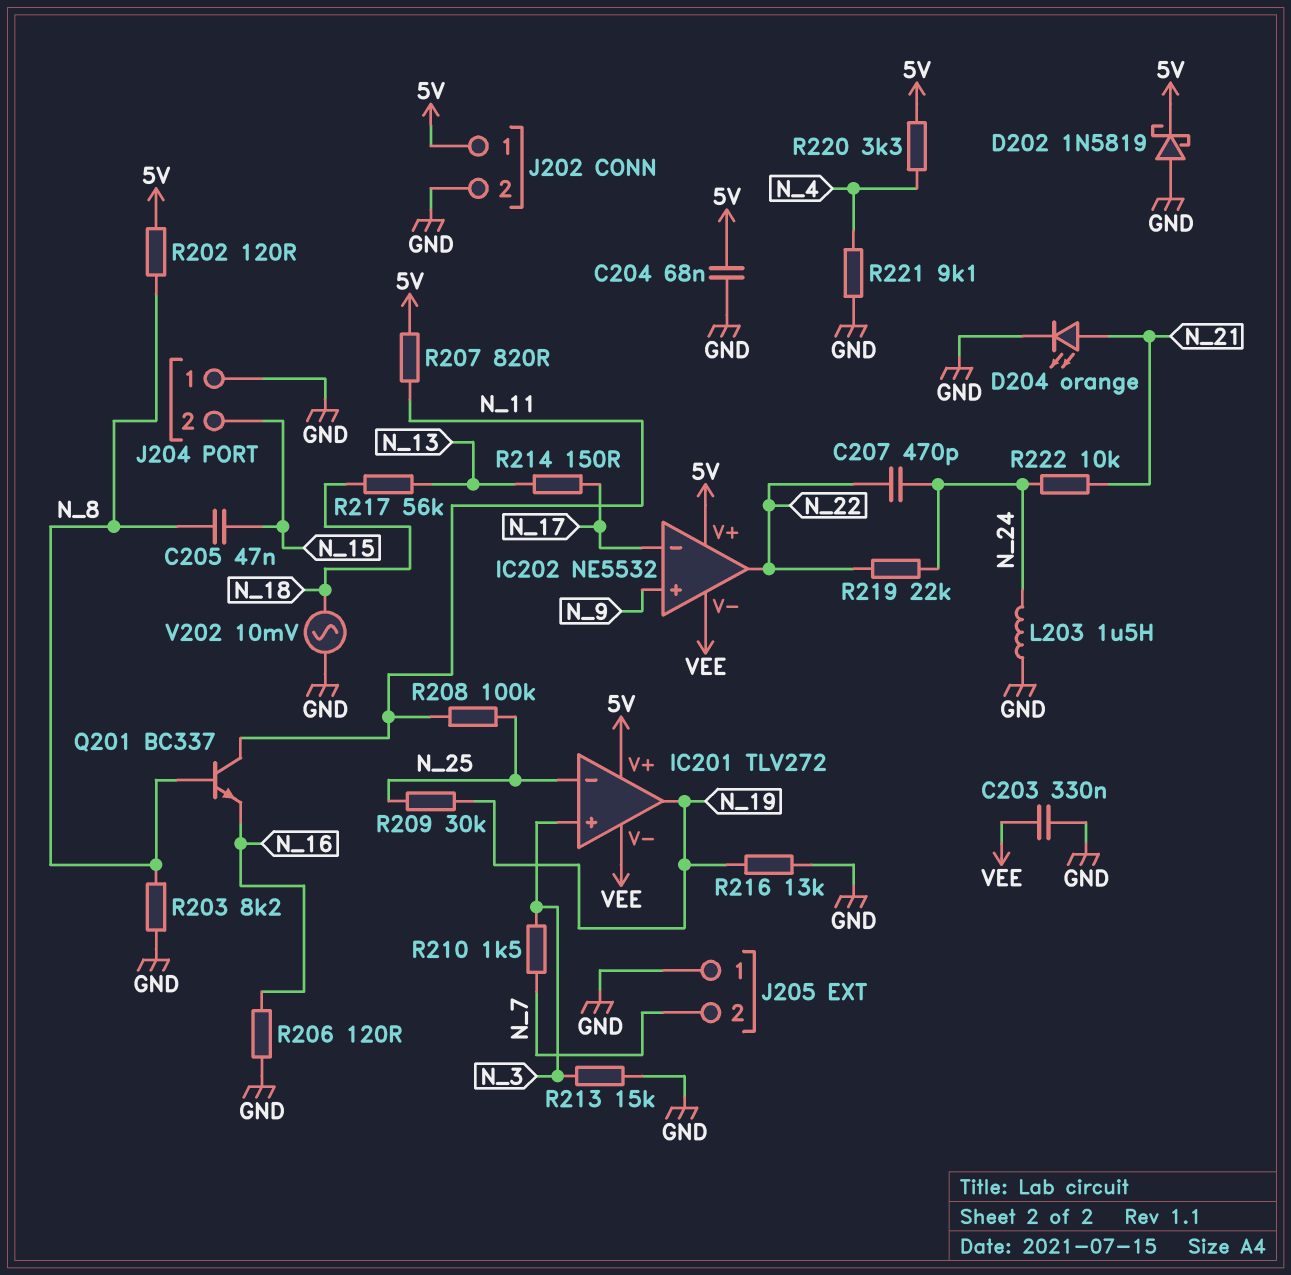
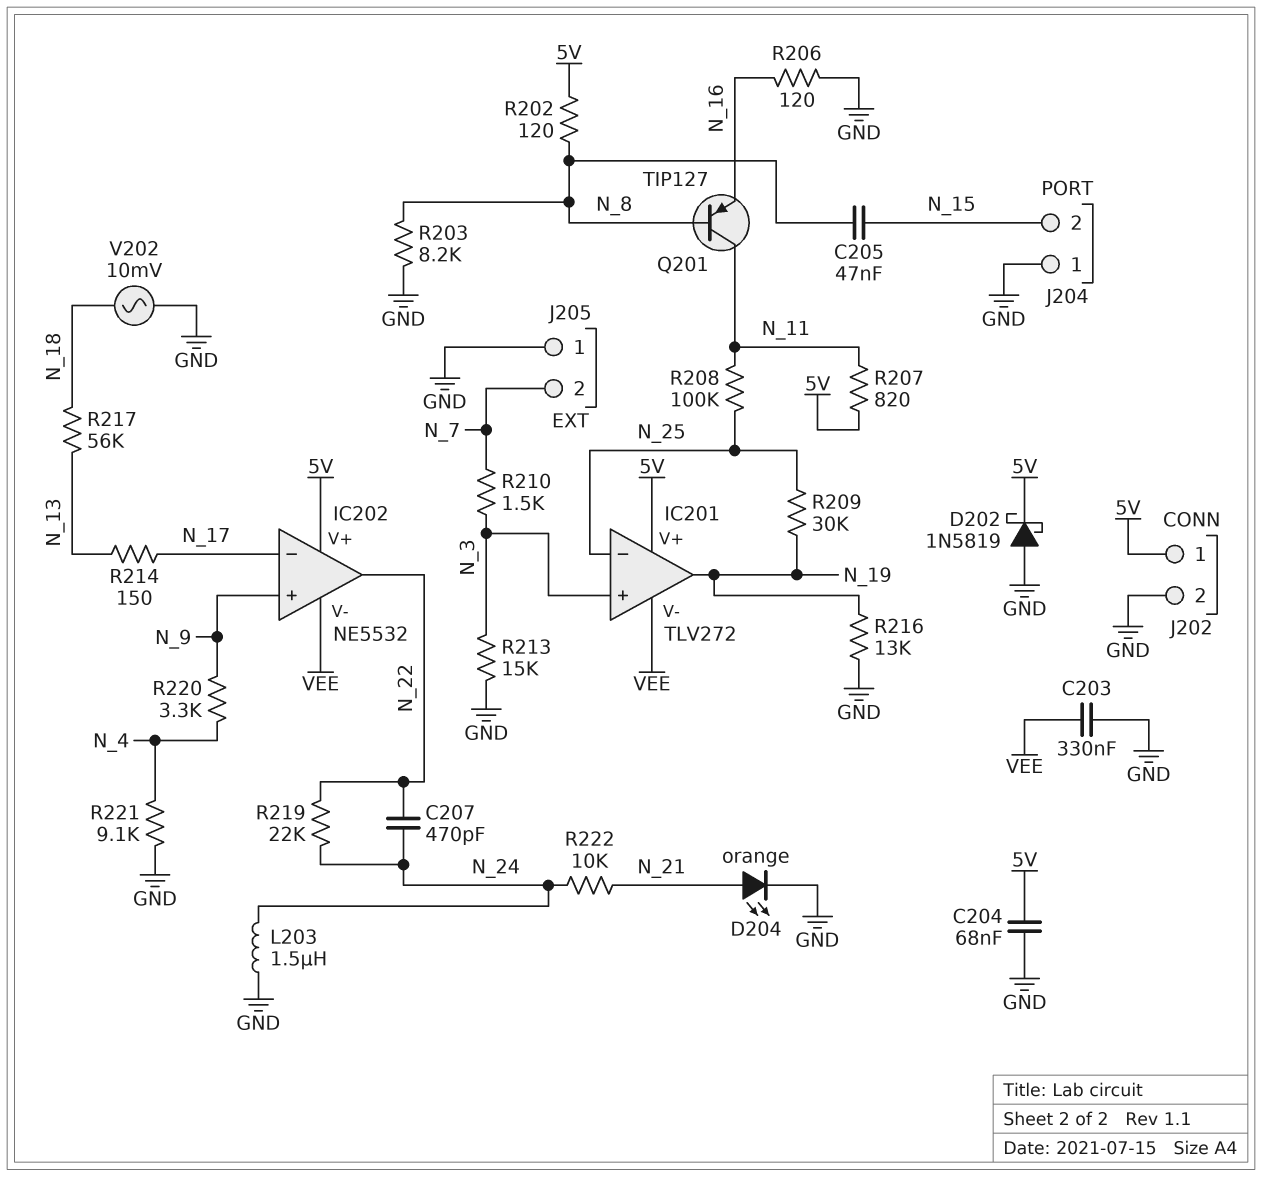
Q201: NPN BC337 (B N_8, C N_11, E N_16) -> PNP TIP127 (B N_8, C N_11, E N_16)
R220: 3.3k (5V, N_4) -> 3.3k (N_4, N_9)

